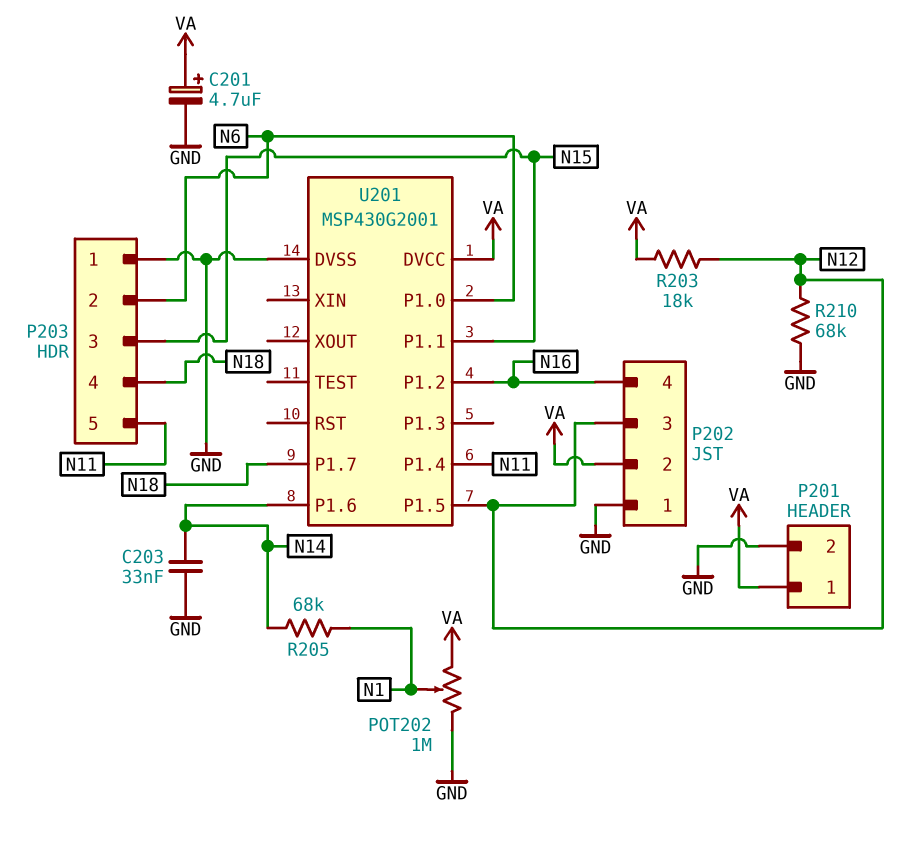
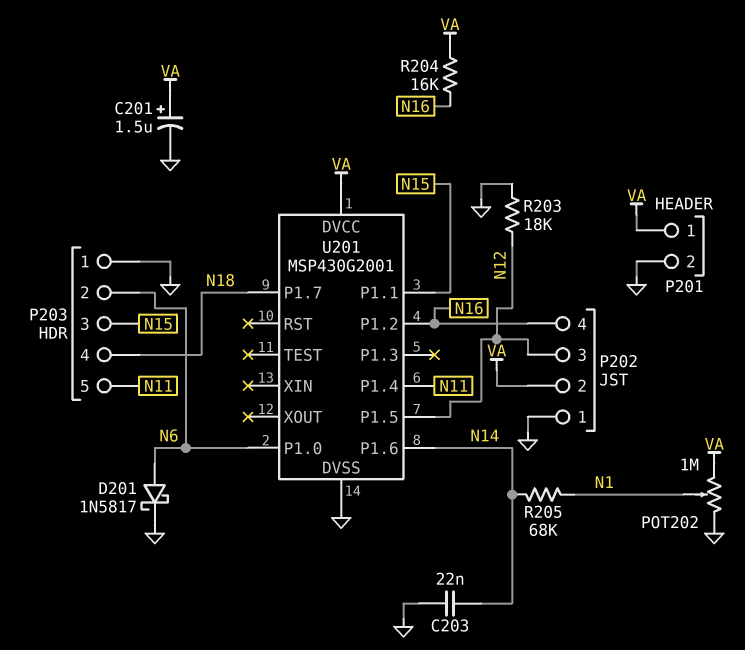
C201: 4.7uF (plus VA, minus GND) -> 1.5uF (plus VA, minus GND)
C203: 33nF (GND, N14) -> 22nF (GND, N14)
D201: none -> schottky 1N5817 (A N6, K GND)
R203: 18k (N12, VA) -> 18k (GND, N12)
R204: none -> 16k (N16, VA)
R210: 68k (GND, N12) -> none

